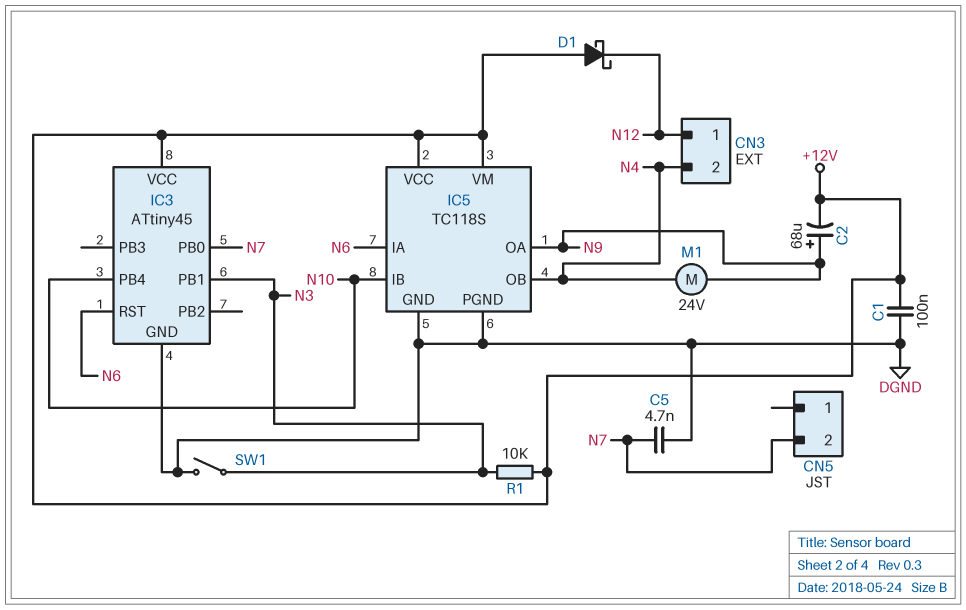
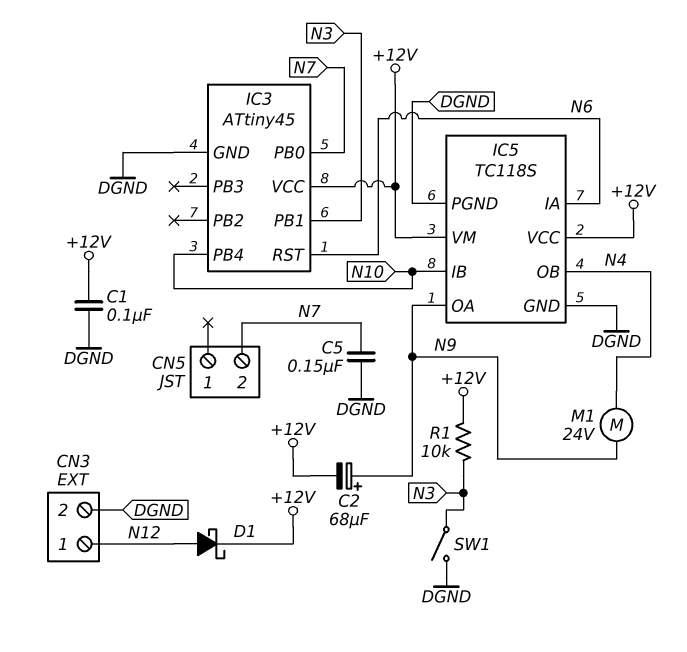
C5: 4.7nF (DGND, N7) -> 150nF (DGND, N7)
CN3 pin 2: N4 -> DGND
D1: schottky (A +12V, K N12) -> schottky (A N12, K +12V)

